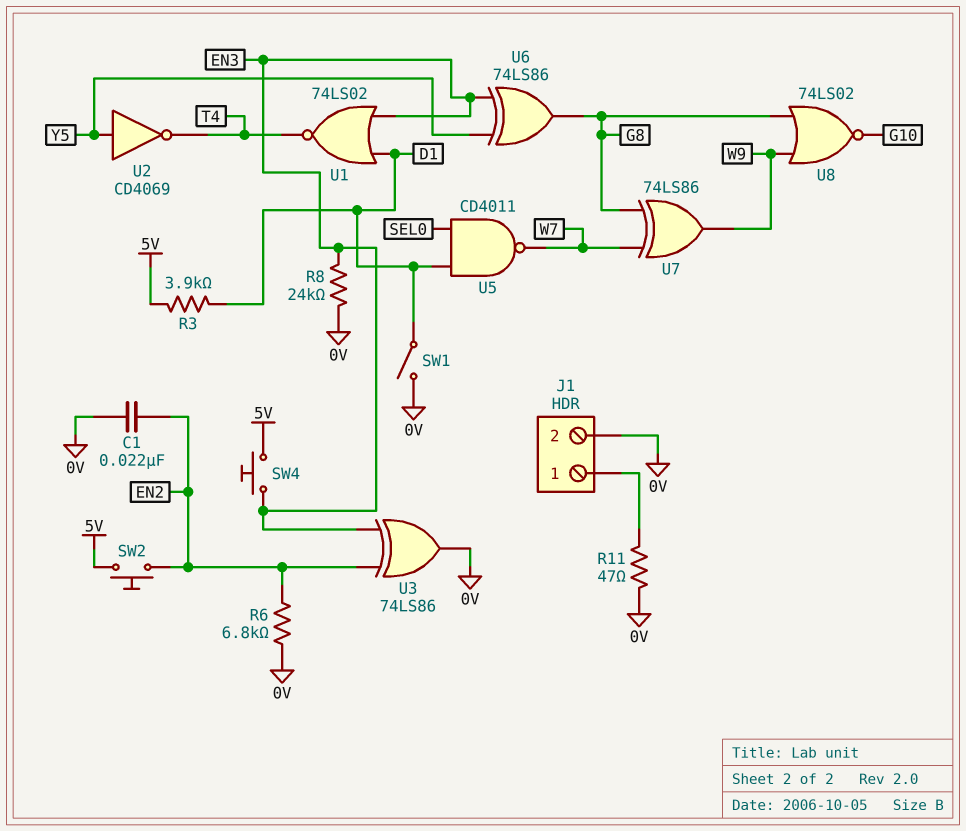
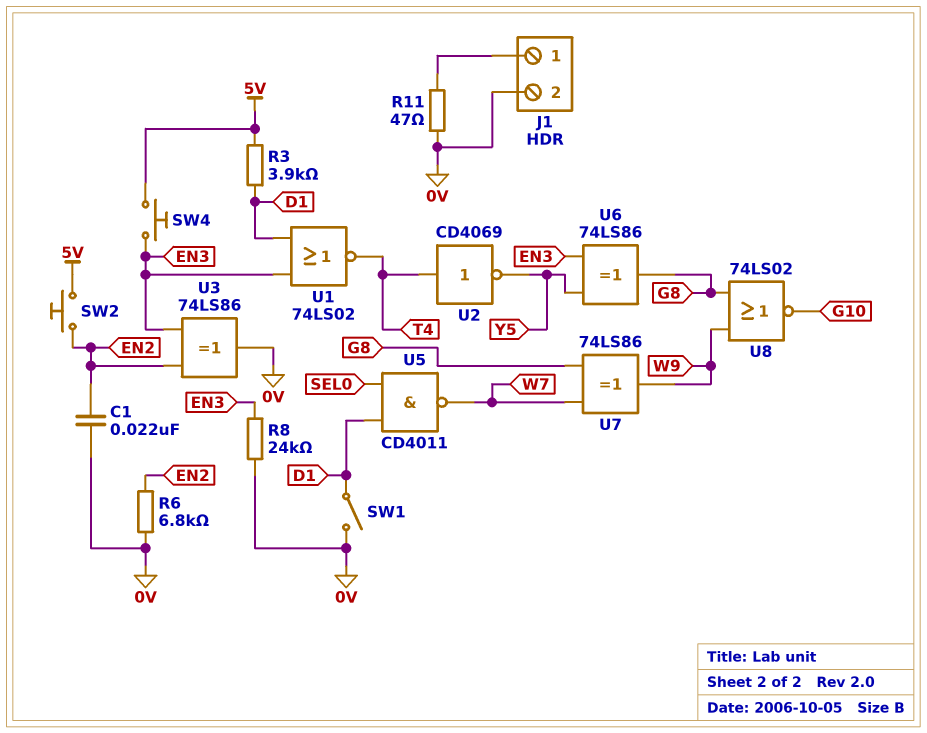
U2: NOT CD4069 (in Y5, out T4) -> NOT CD4069 (in T4, out Y5)

